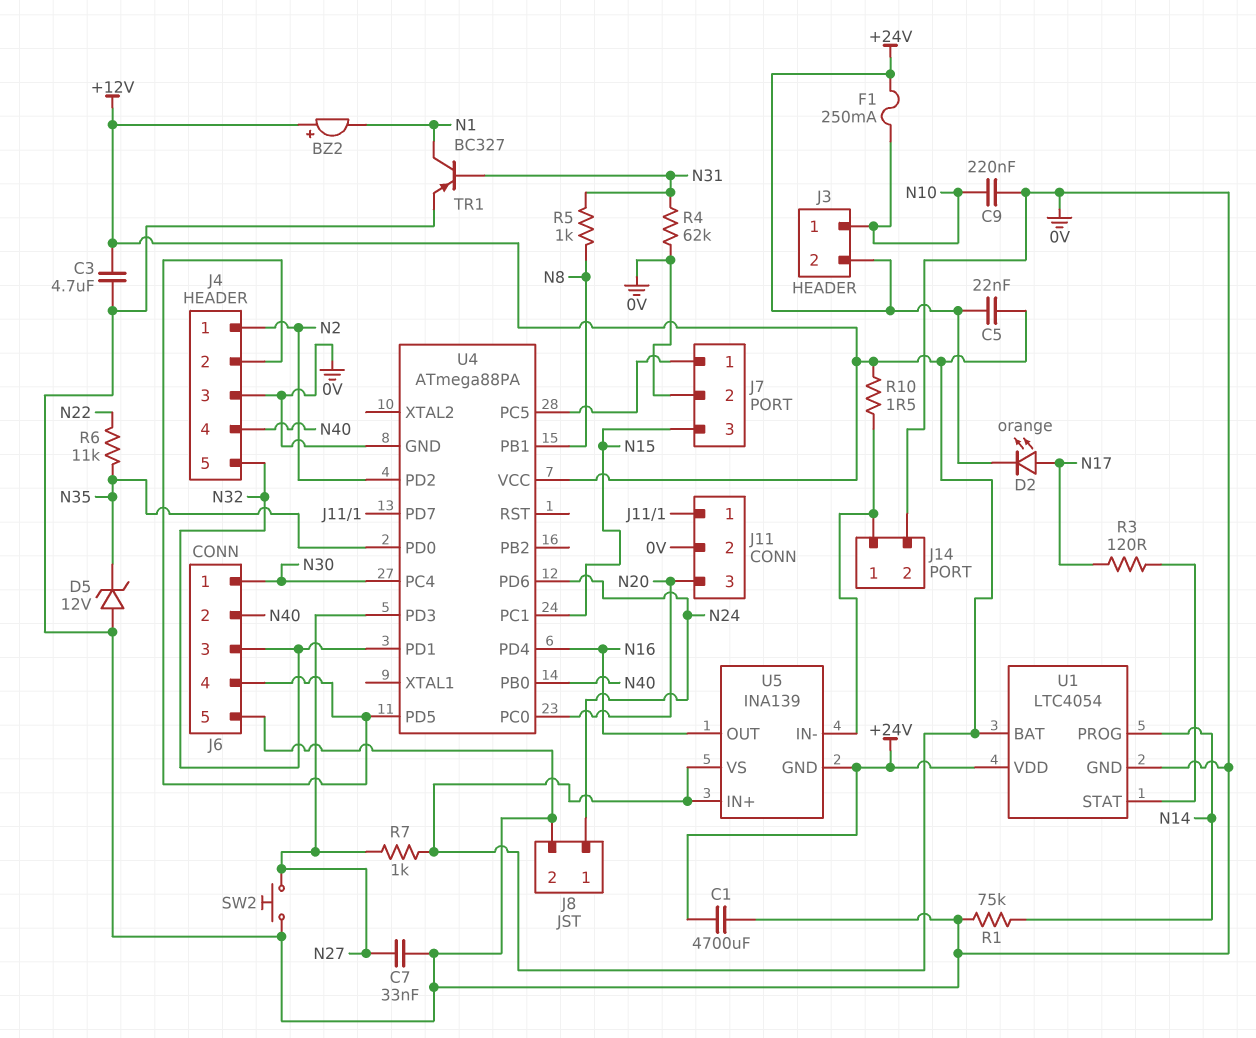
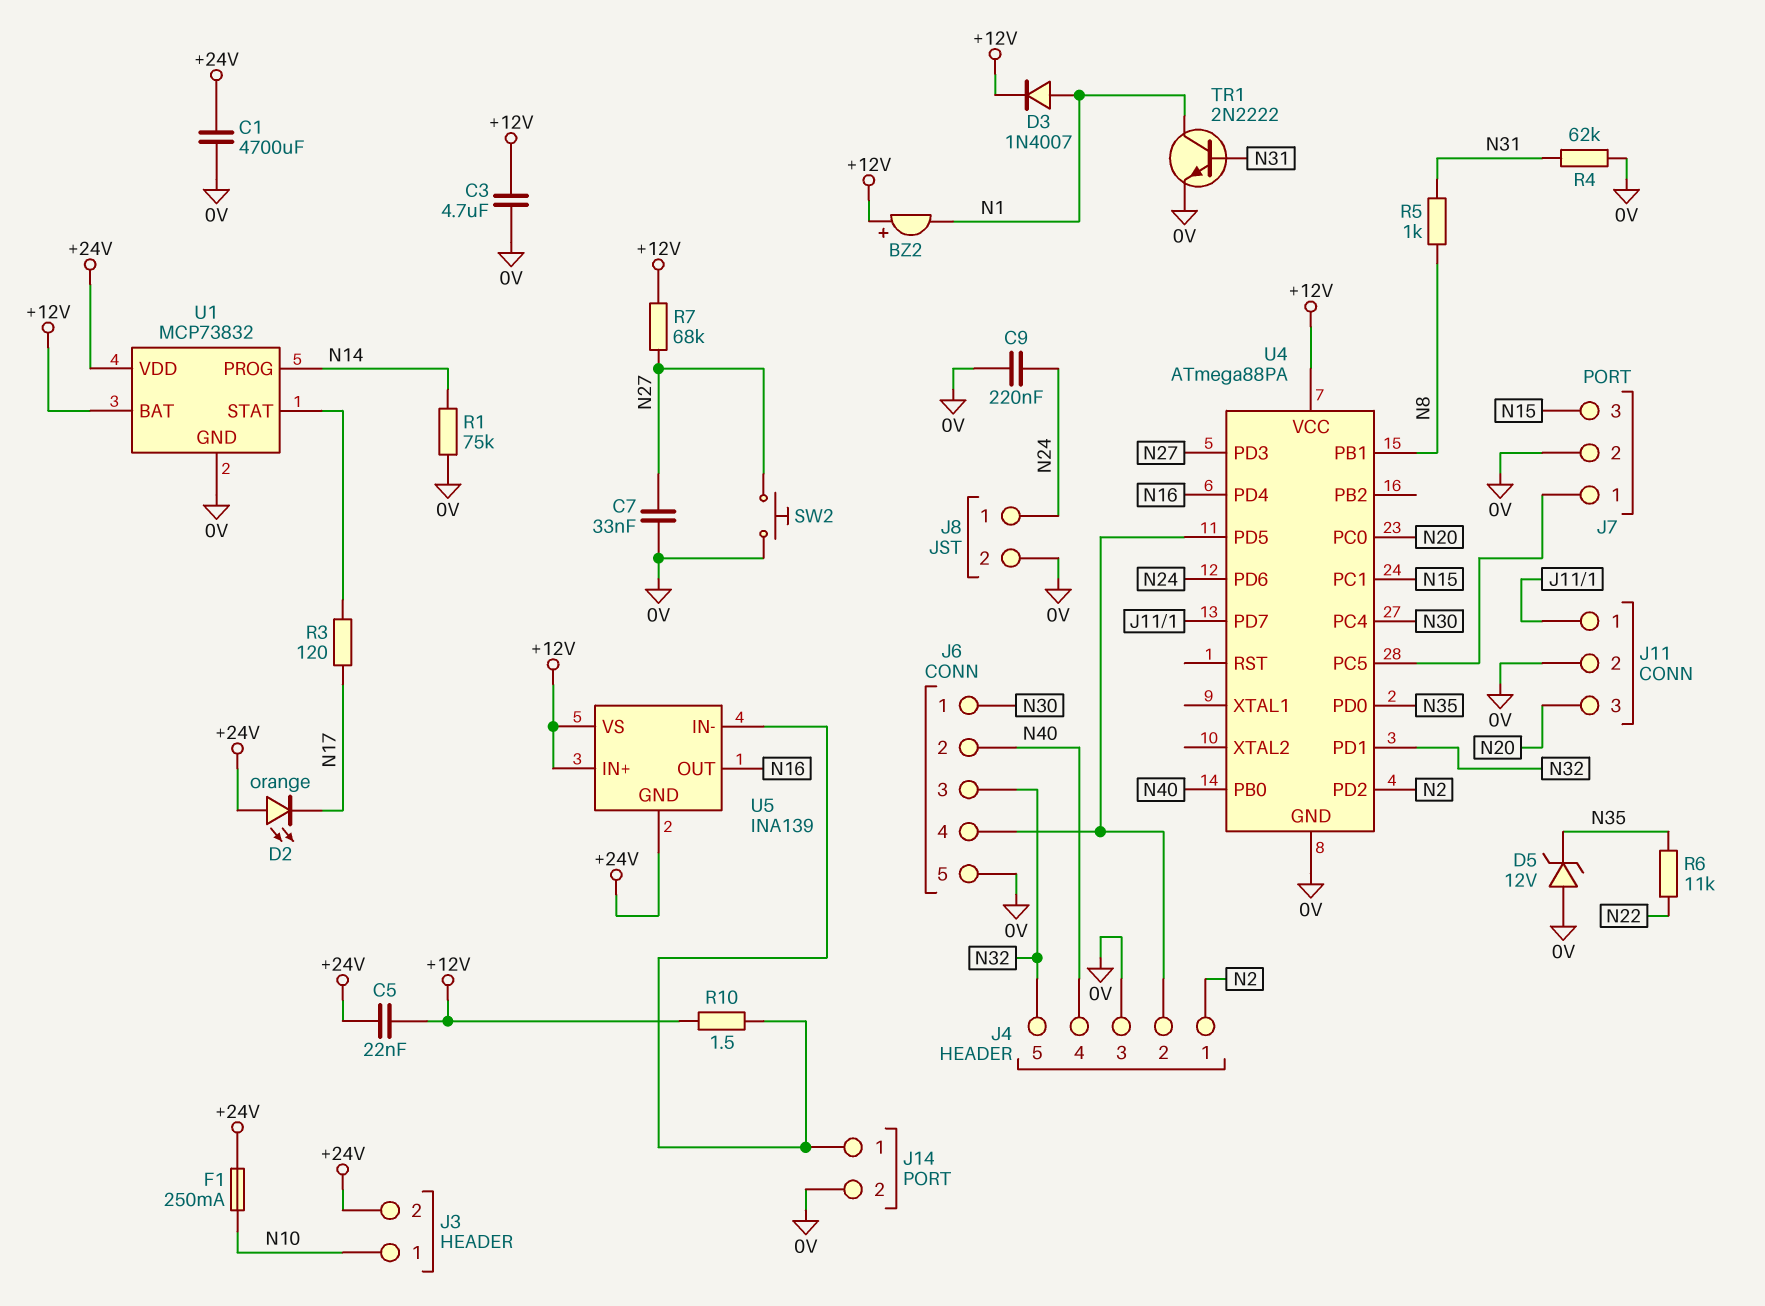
C9: 220nF (0V, N10) -> 220nF (0V, N24)
D2: LED orange (A N17, K +24V) -> LED orange (A +24V, K N17)
D3: none -> diode 1N4007 (A N1, K +12V)
R7: 1k (+12V, N27) -> 68k (+12V, N27)
TR1: PNP BC327 (B N31, C N1, E 0V) -> NPN 2N2222 (B N31, C N1, E 0V)
U1: LTC4054 -> MCP73832

